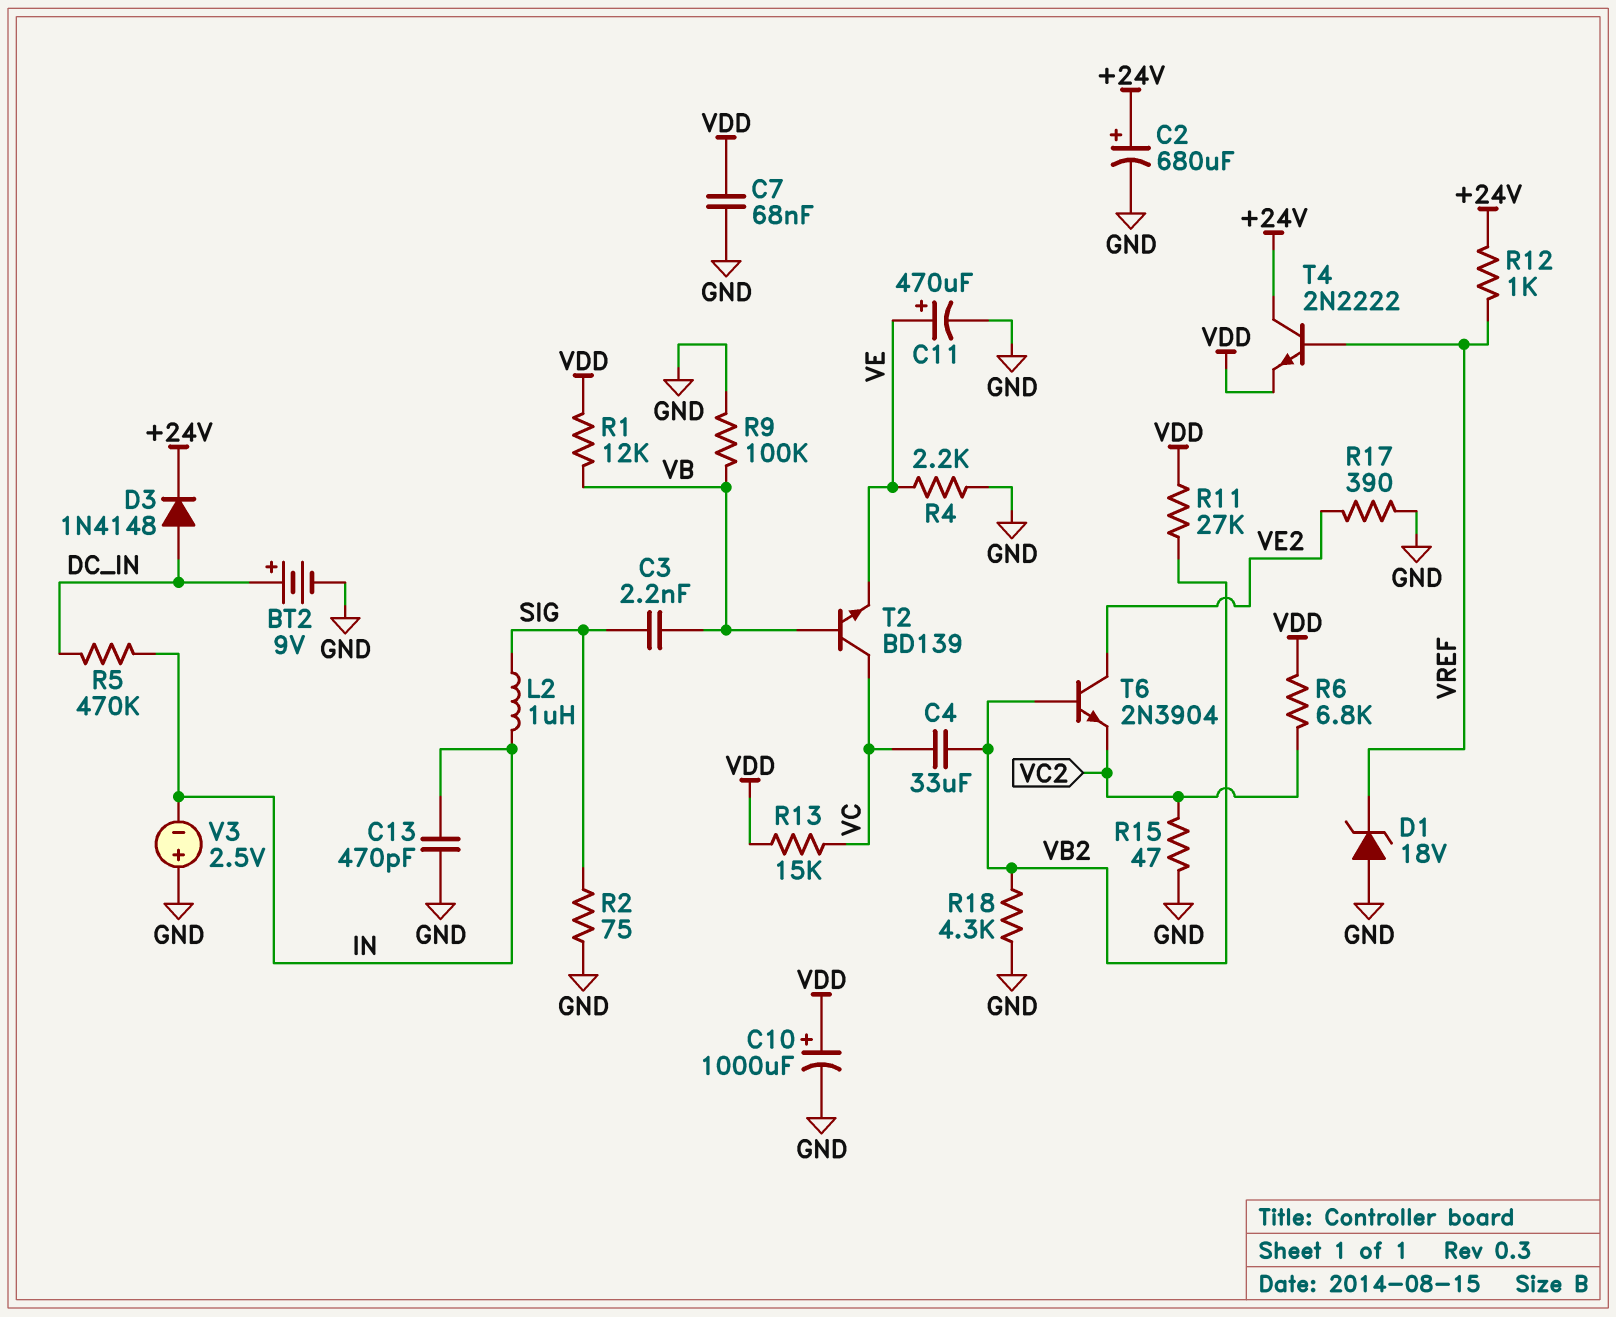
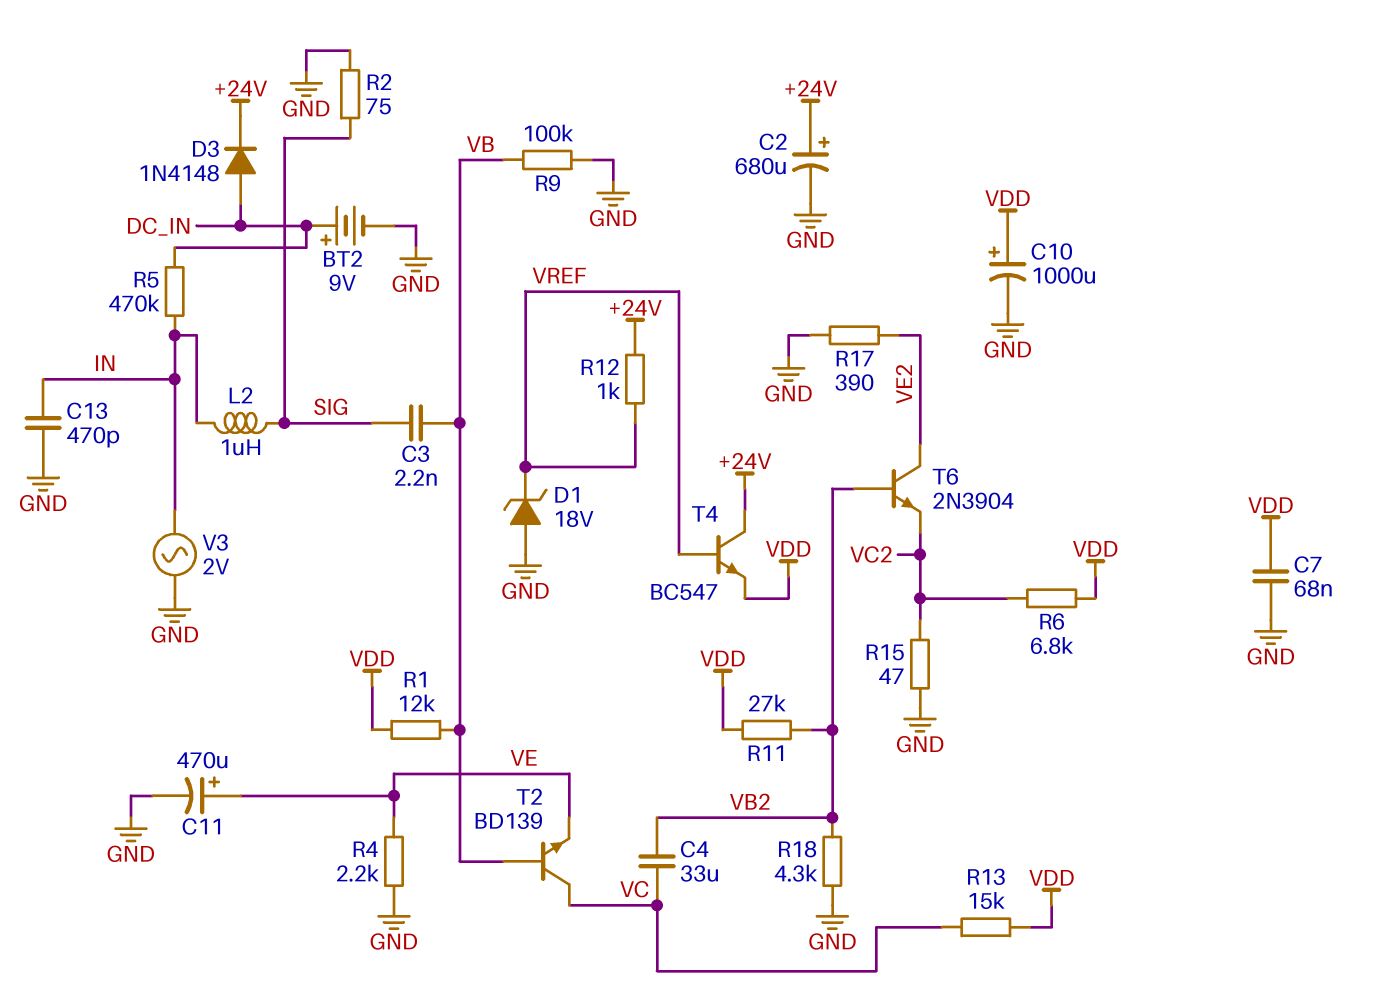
T4: NPN 2N2222 (B VREF, C +24V, E VDD) -> NPN BC547 (B VREF, C +24V, E VDD)
V3: 2.5V (plus GND, minus IN) -> AC 2V (GND, IN)

